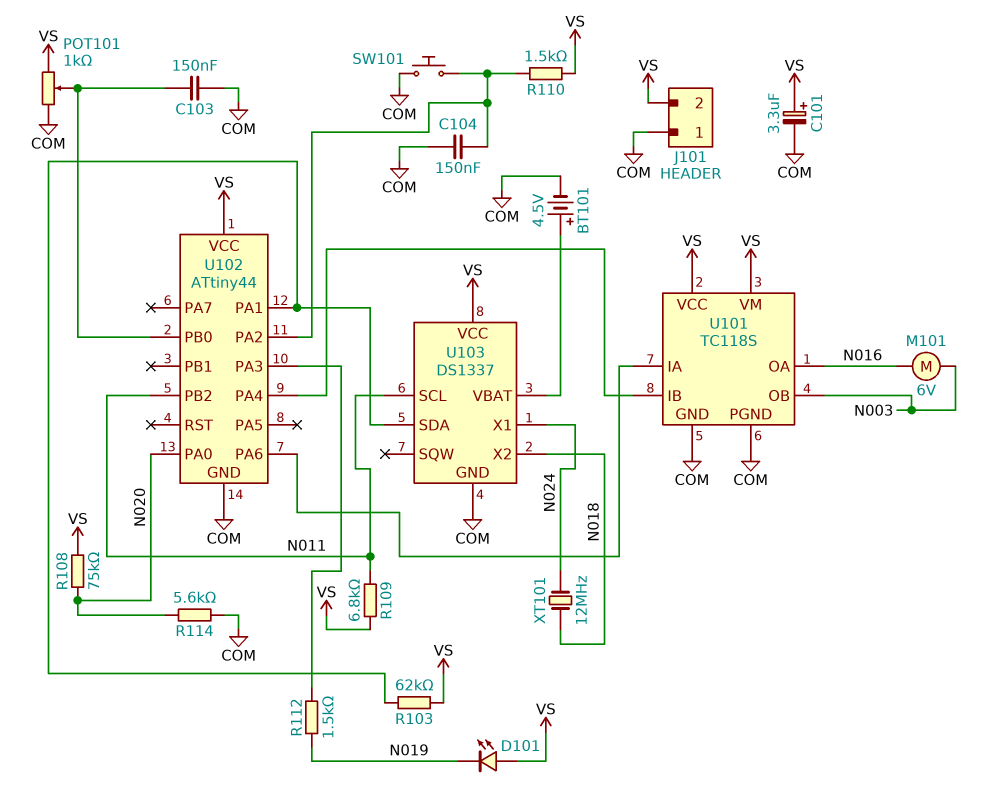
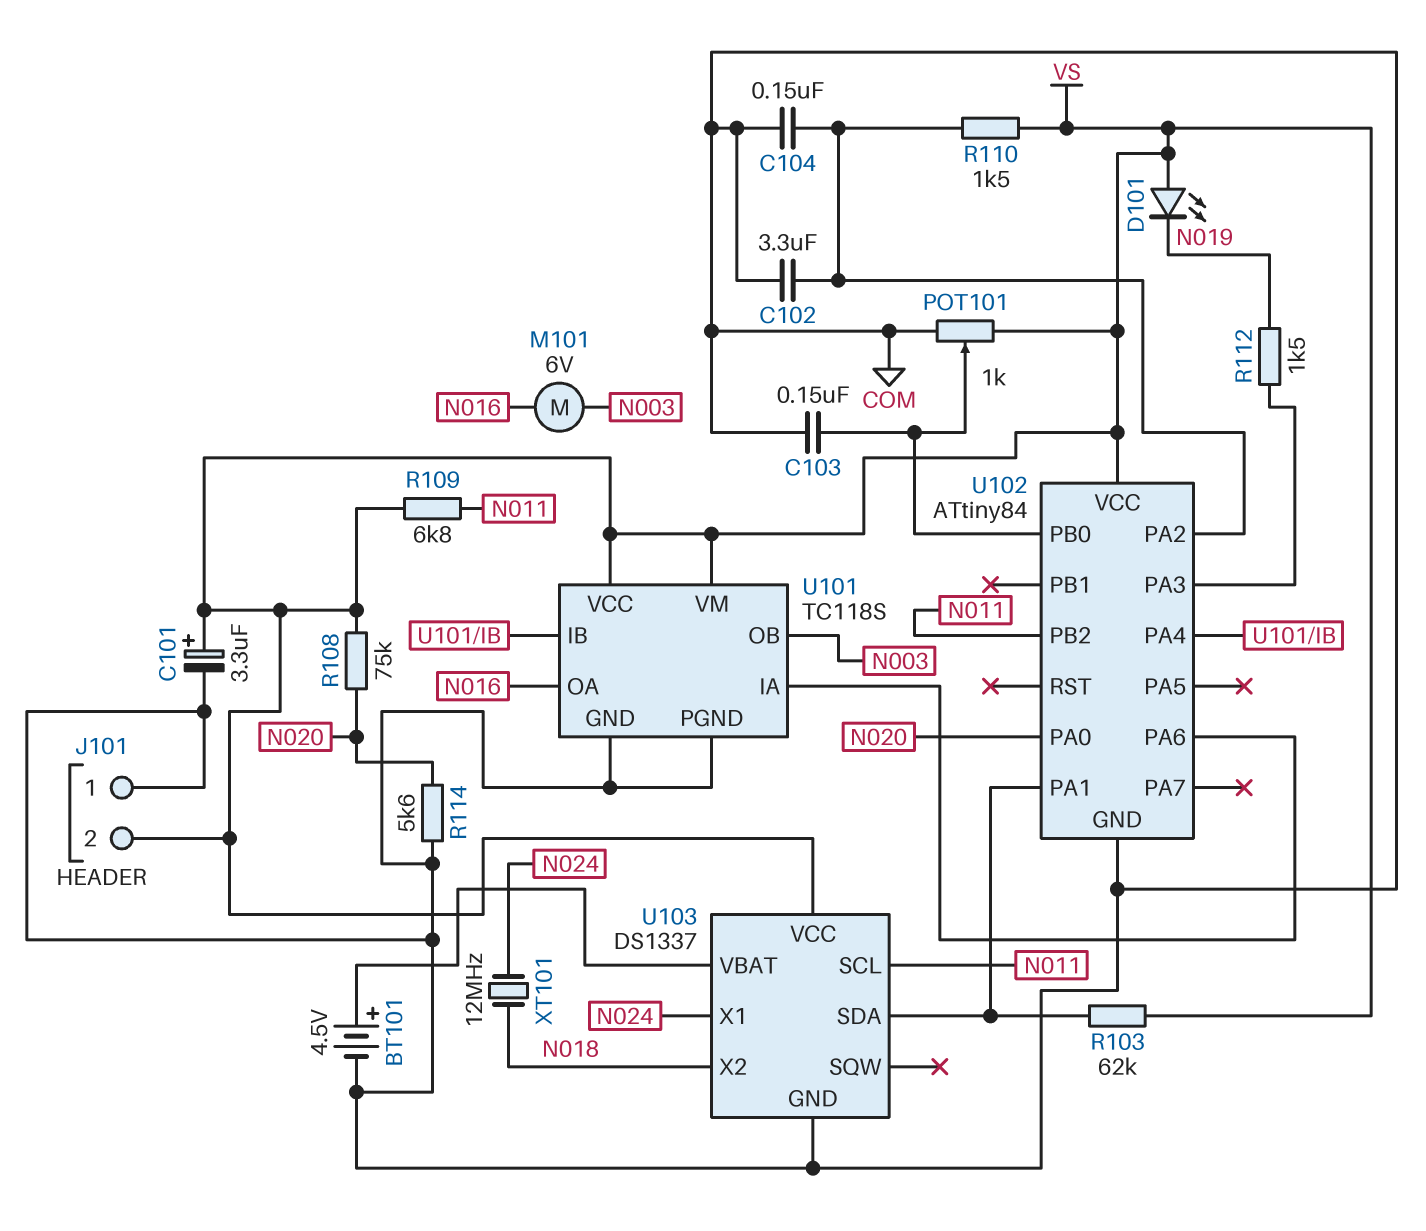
C102: none -> 3.3uF (COM, U102/PA2)
SW101: button (COM, U102/PA2) -> none
U102: ATtiny44 -> ATtiny84

